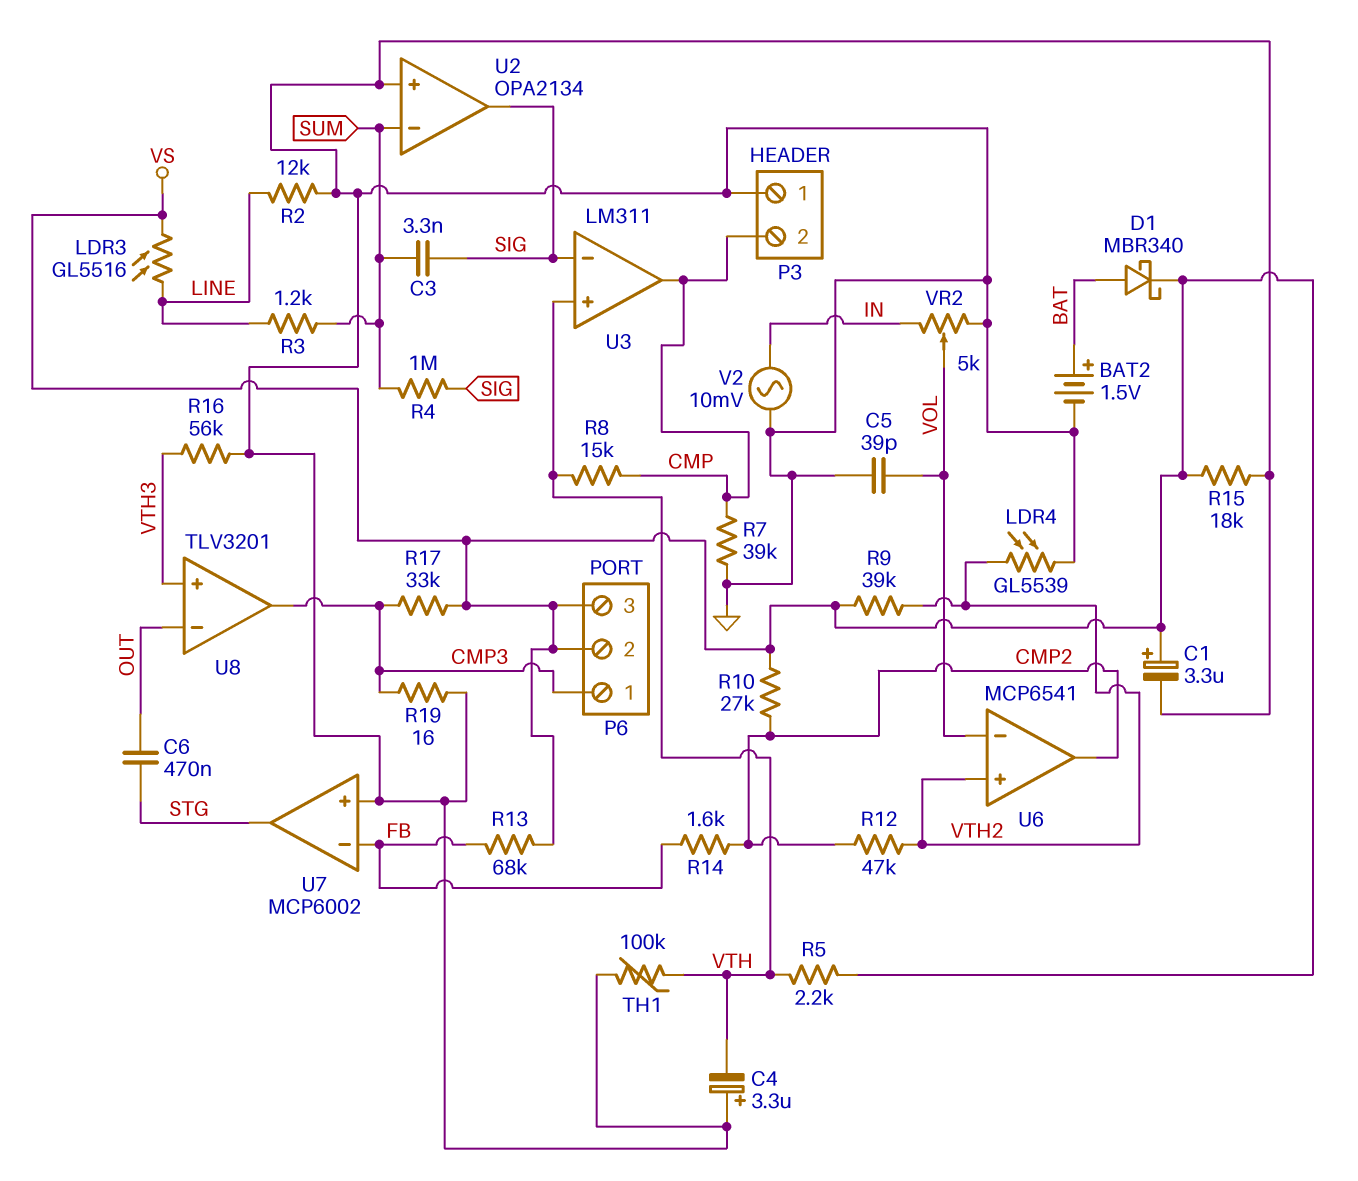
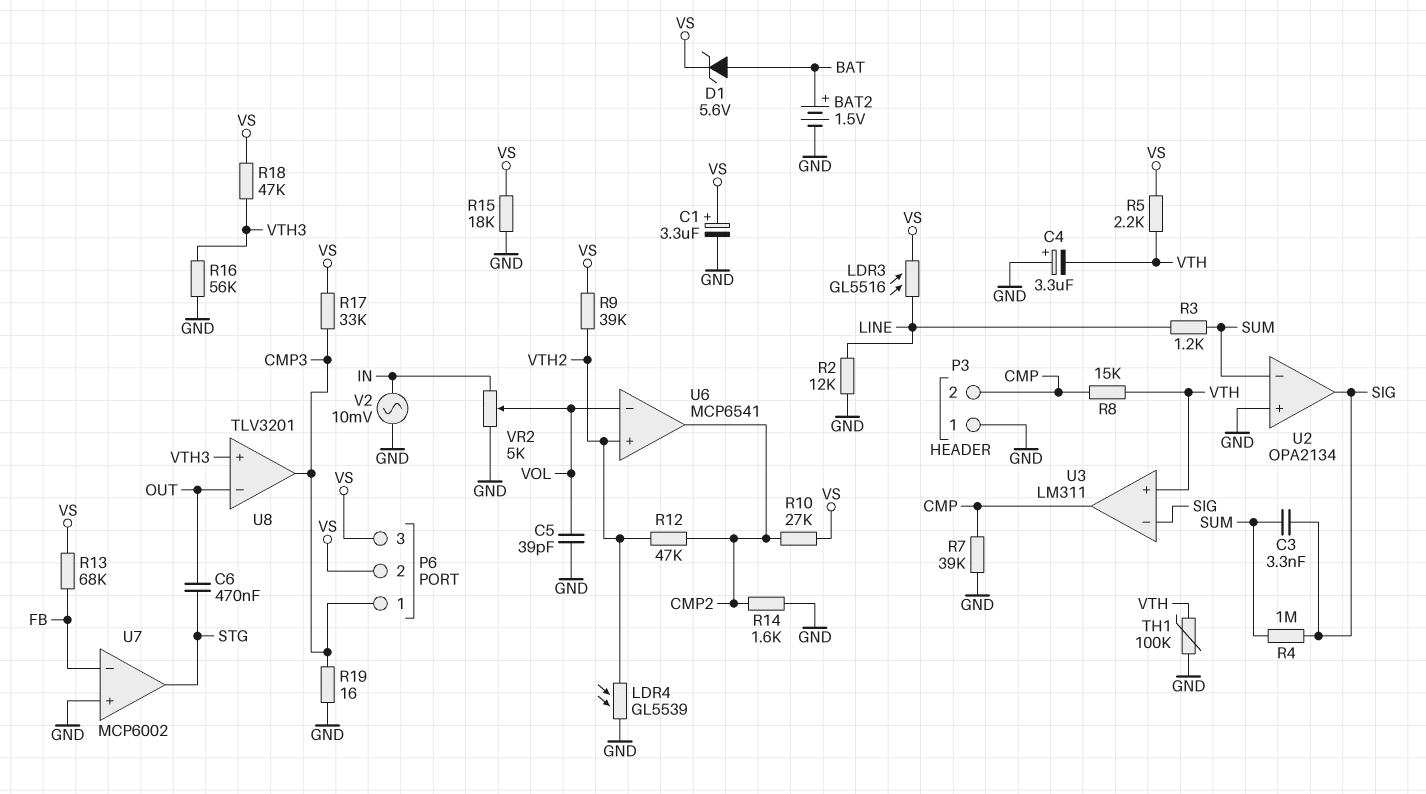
D1: schottky MBR340 (A BAT, K VS) -> zener 5.6V (A BAT, K VS)
R14: 1.6k (CMP2, FB) -> 1.6k (CMP2, GND)
R18: none -> 47k (VS, VTH3)

